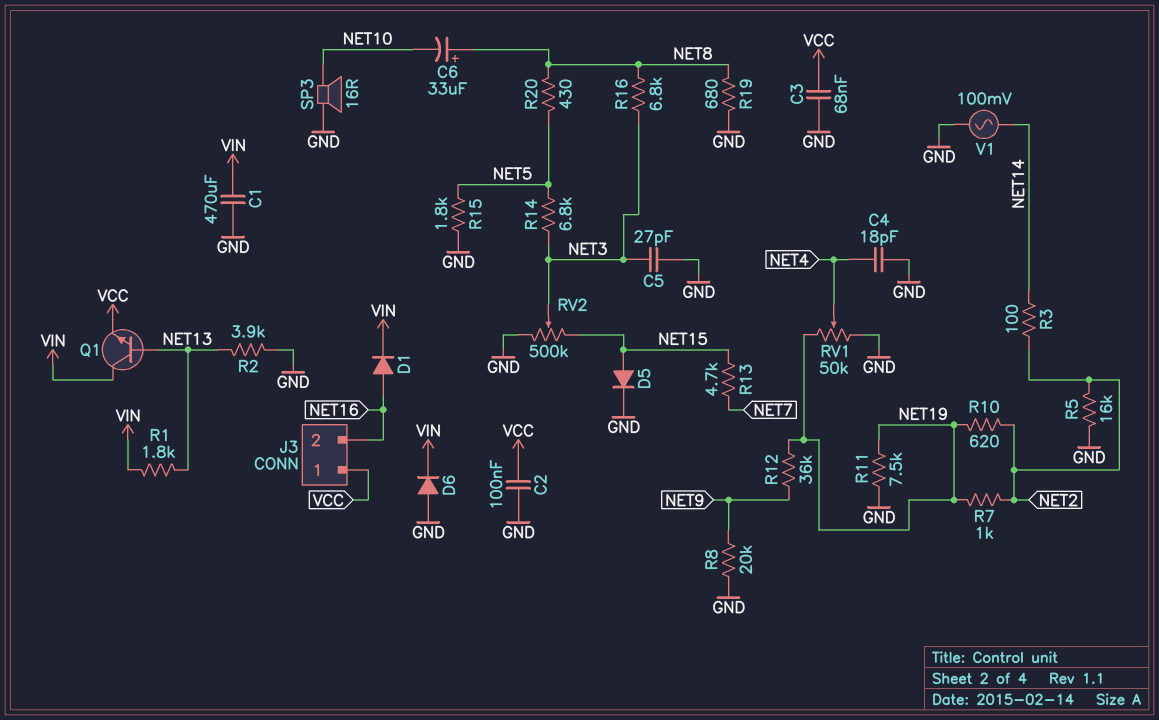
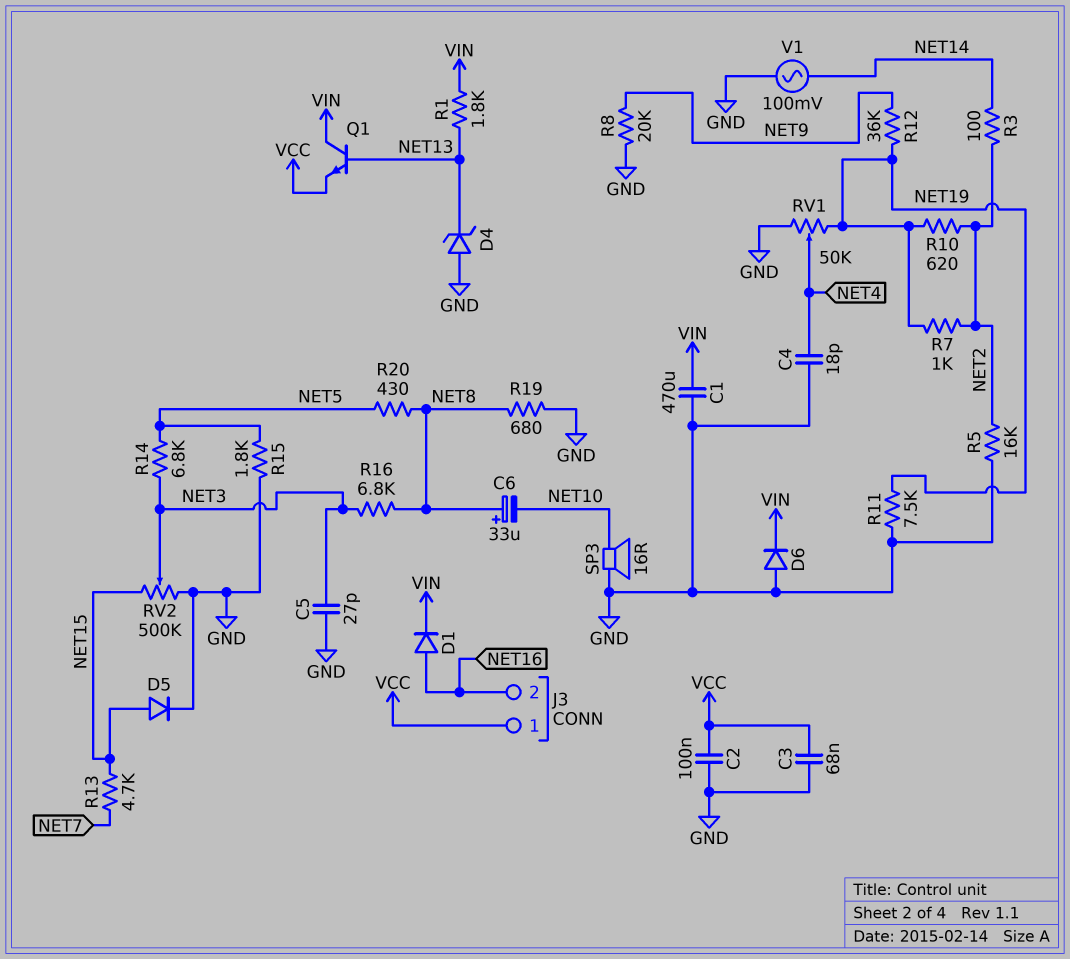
D4: none -> zener (A GND, K NET13)
R2: 3.9k (GND, NET13) -> none

